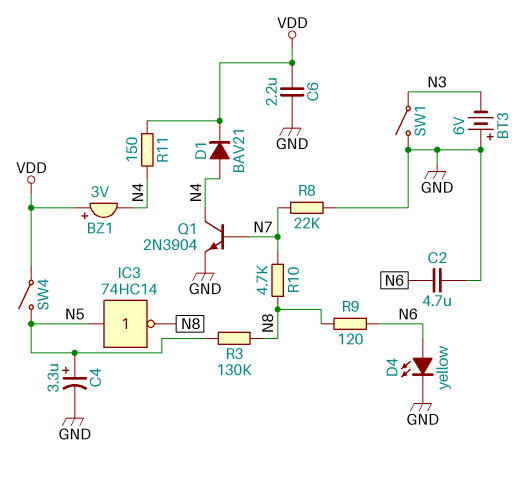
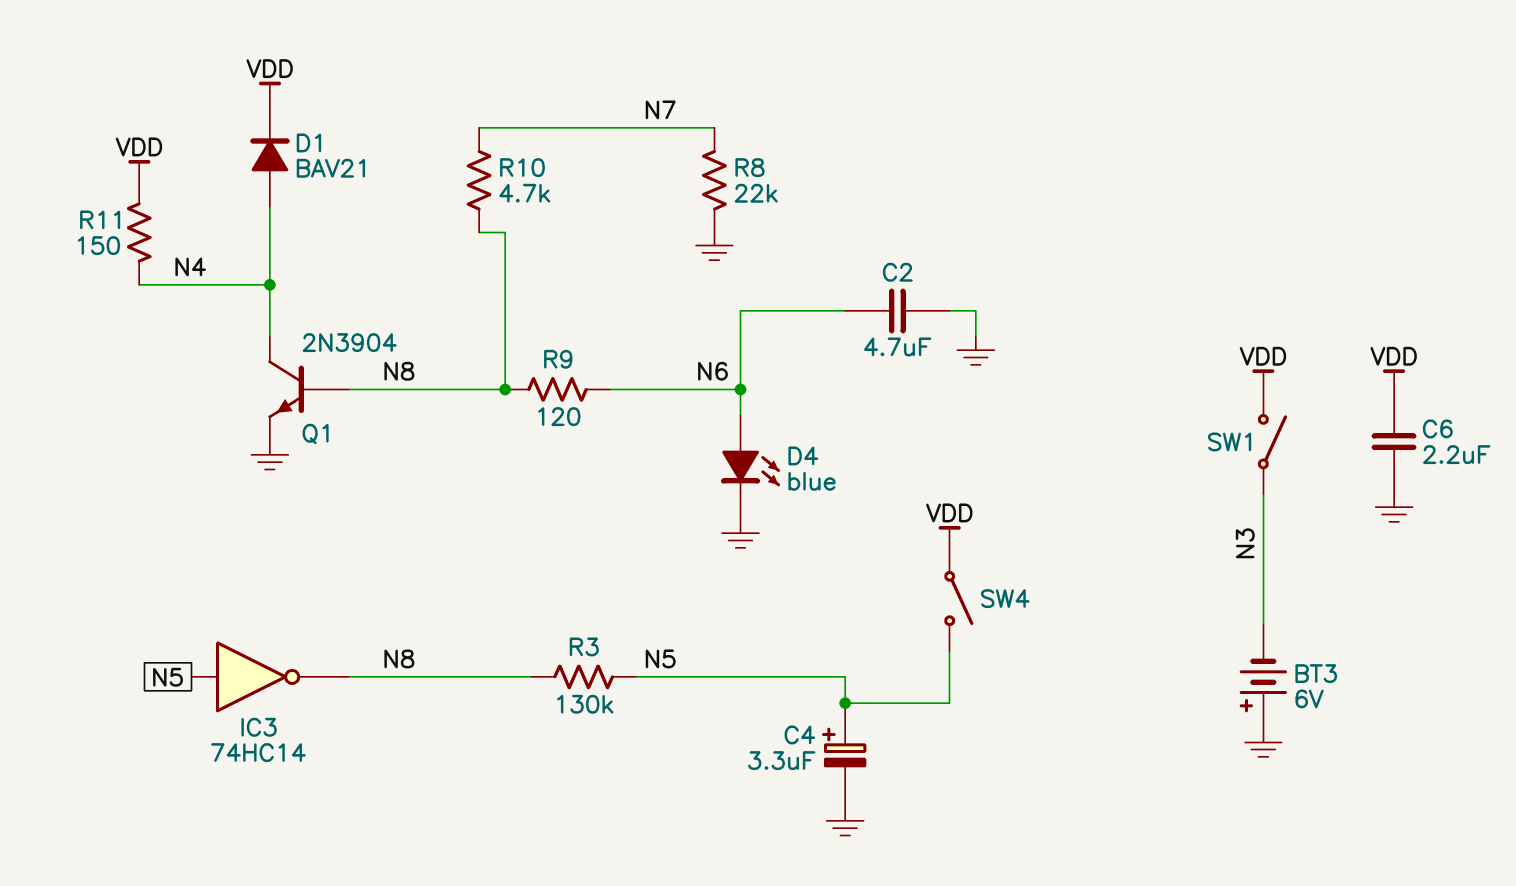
BZ1: buzzer 3V (plus VDD, minus N4) -> none
D4: LED yellow (A N6, K GND) -> LED blue (A N6, K GND)
Q1: NPN 2N3904 (B N7, C N4, E GND) -> NPN 2N3904 (B N8, C N4, E GND)
SW1: switch (GND, N3) -> switch (N3, VDD)

